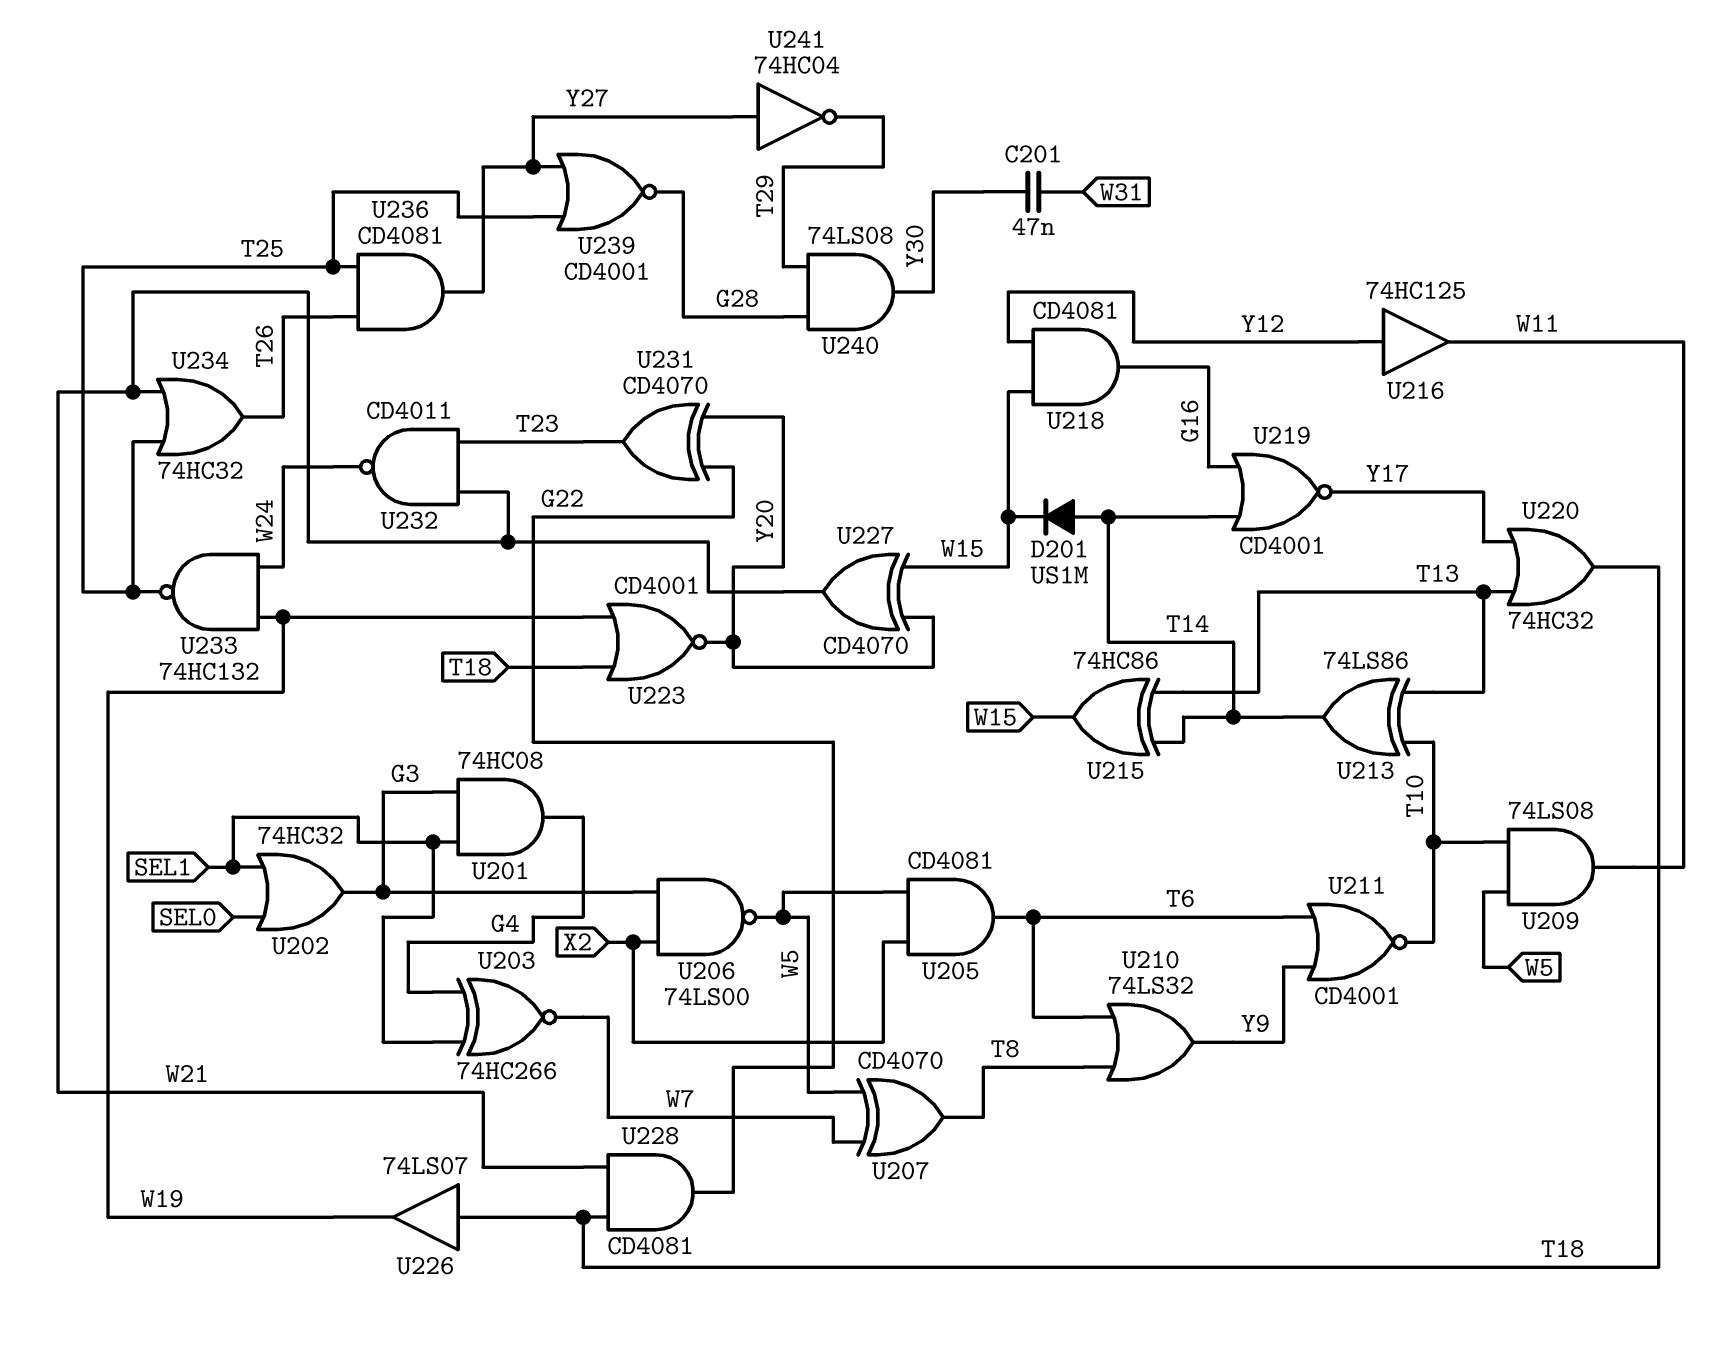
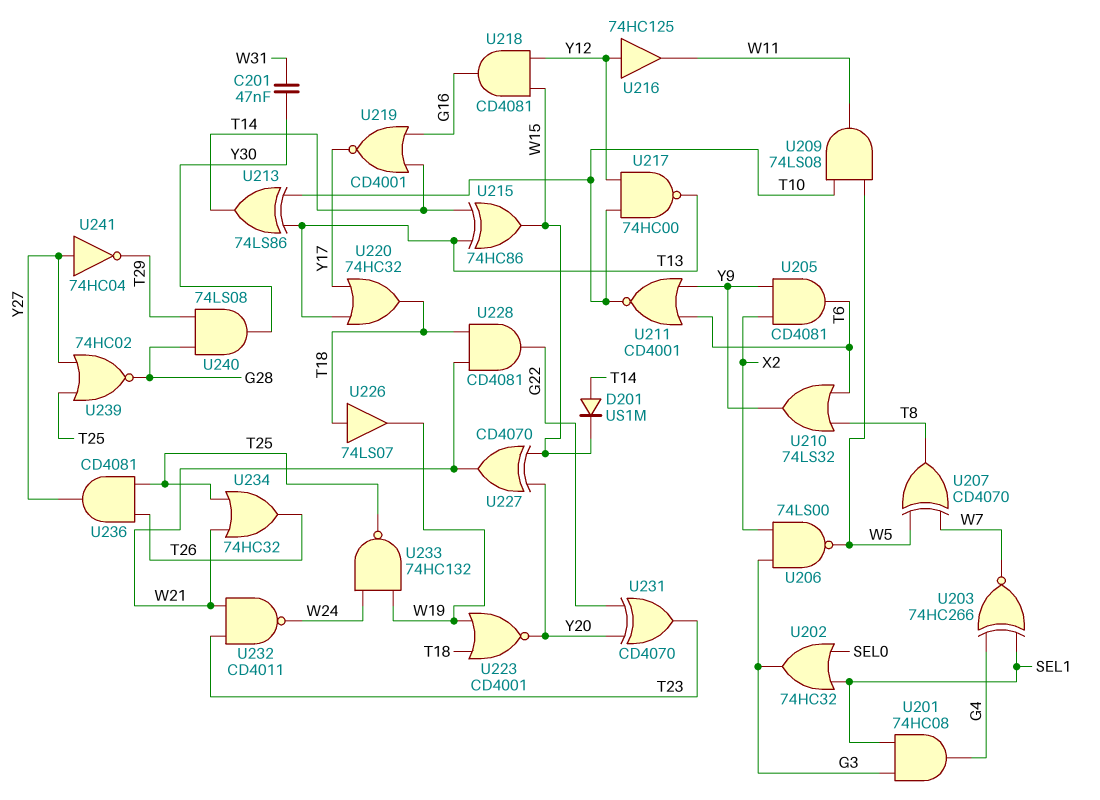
U205: AND CD4081 (in W5, in X2, out T6) -> AND CD4081 (in X2, in Y9, out T6)
U217: none -> NAND 74HC00 (in T10, in Y12, out T13)
U239: NOR CD4001 (in T25, in Y27, out G28) -> NOR 74HC02 (in T25, in Y27, out G28)

